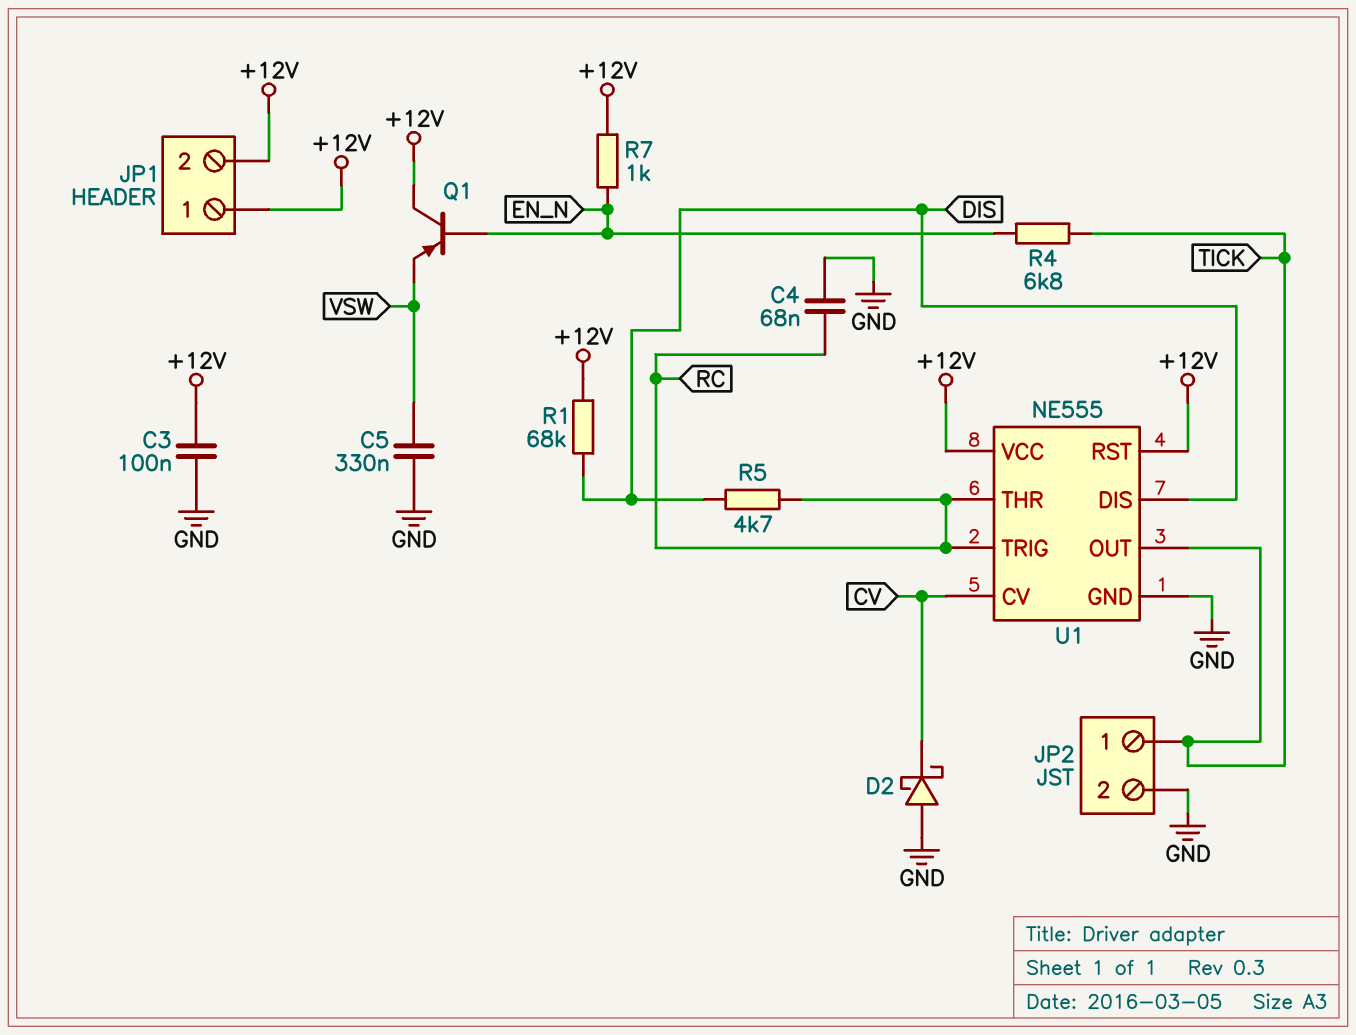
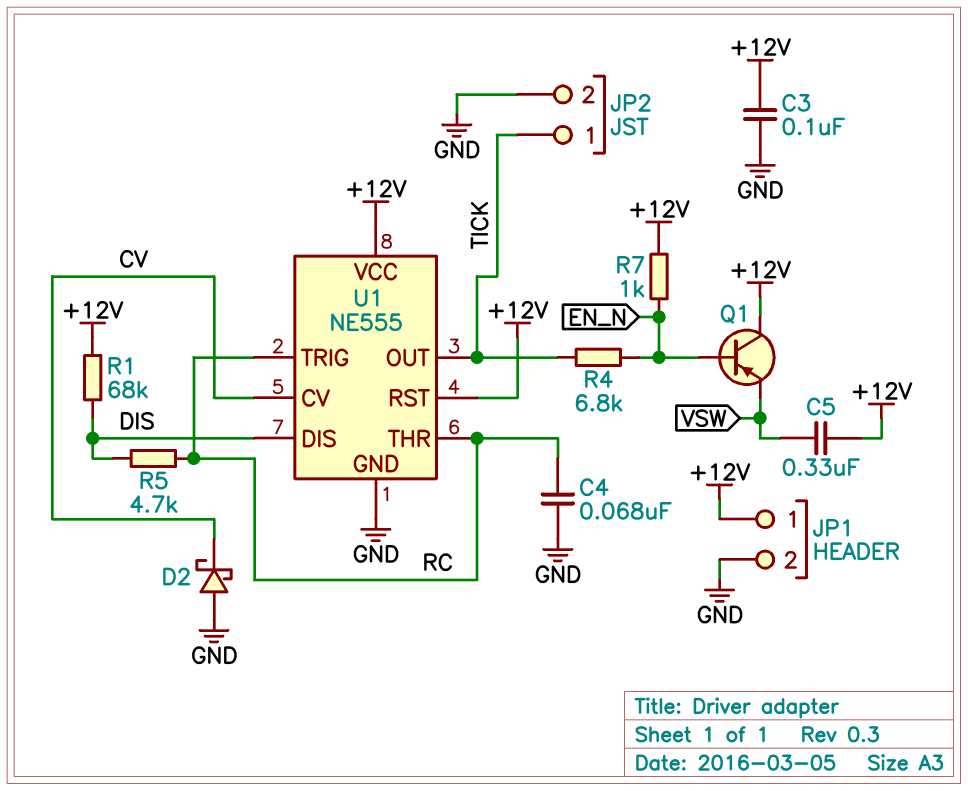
C5: 330nF (GND, VSW) -> 330nF (+12V, VSW)
JP1 pin 2: +12V -> GND

